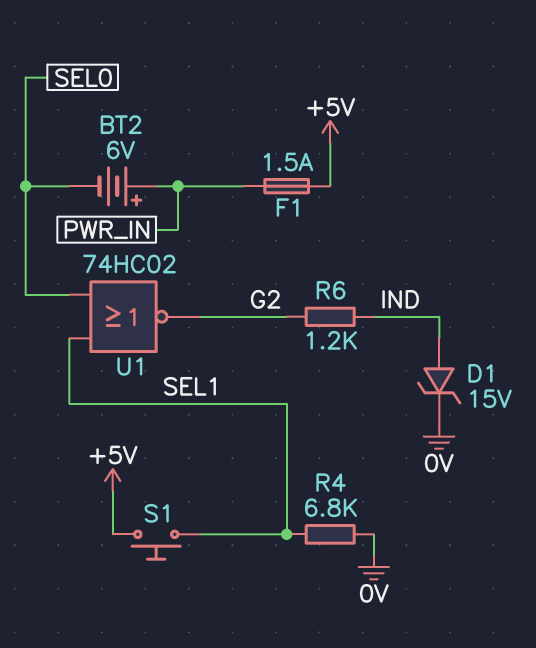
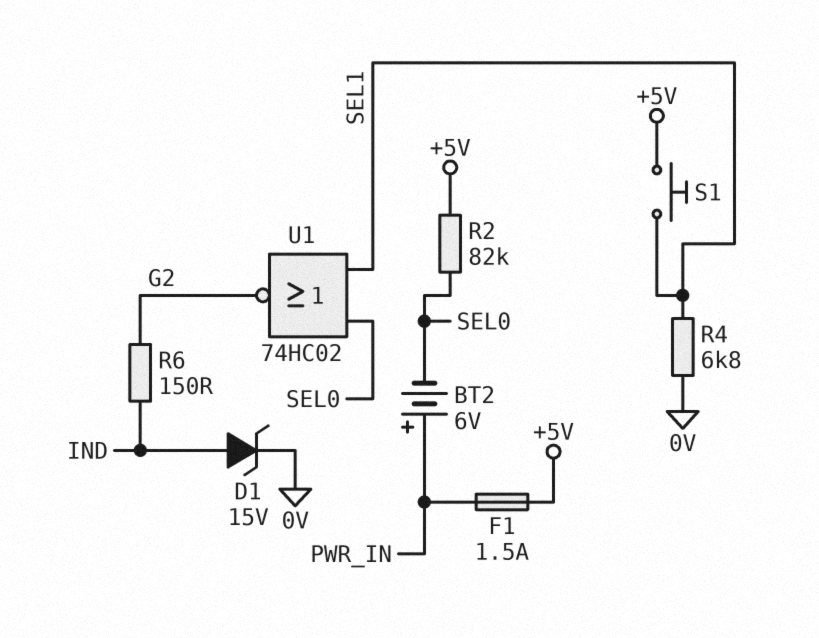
R2: none -> 82k (+5V, SEL0)
R6: 1.2k (G2, IND) -> 150 (G2, IND)

